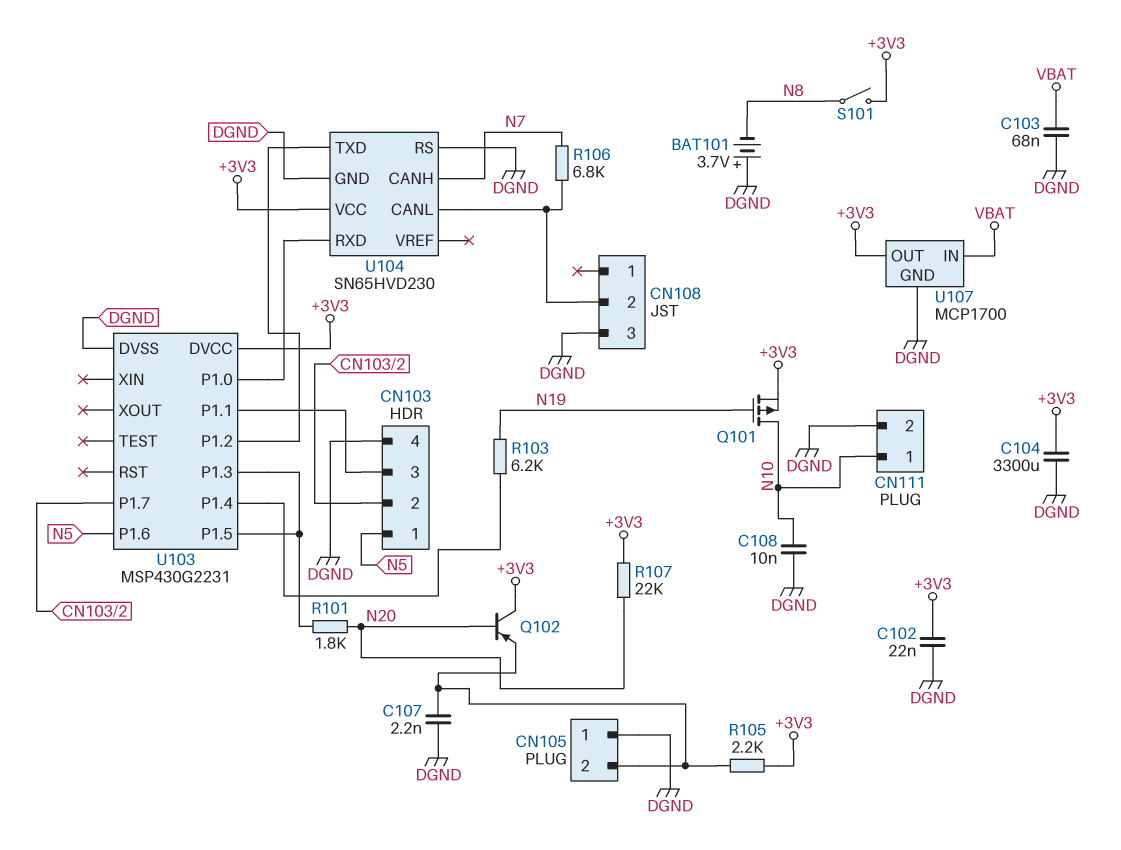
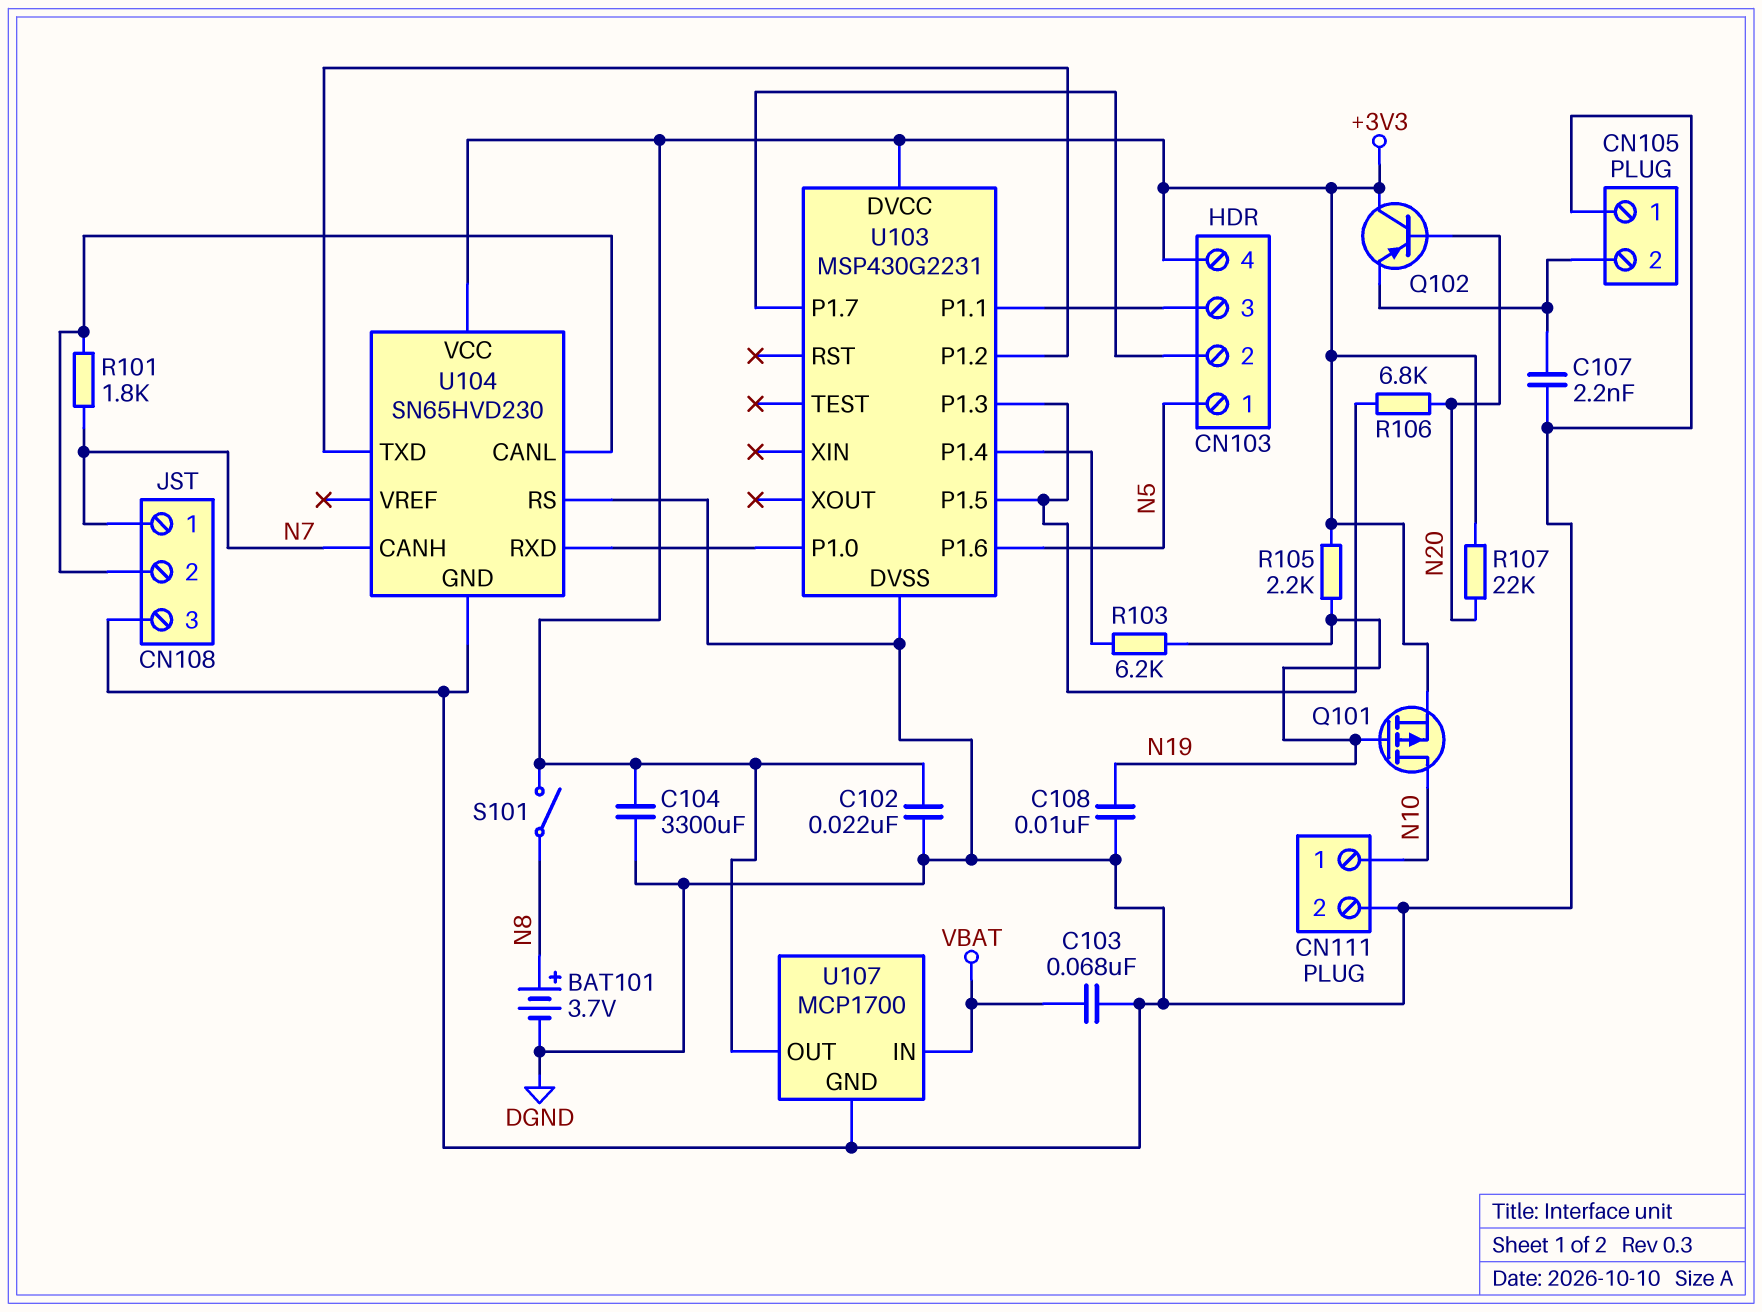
BAT101: 3.7V (plus DGND, minus N8) -> 3.7V (plus N8, minus DGND)
C108: 10nF (DGND, N10) -> 10nF (DGND, N19)
CN103 pin 4: DGND -> +3V3
CN108 pin 1: none -> N7
R101: 1.8k (N20, U103/P1.3) -> 1.8k (CN108/2, N7)
R105: 2.2k (+3V3, CN105/2) -> 2.2k (+3V3, N19)
R106: 6.8k (CN108/2, N7) -> 6.8k (N20, U103/P1.3)

